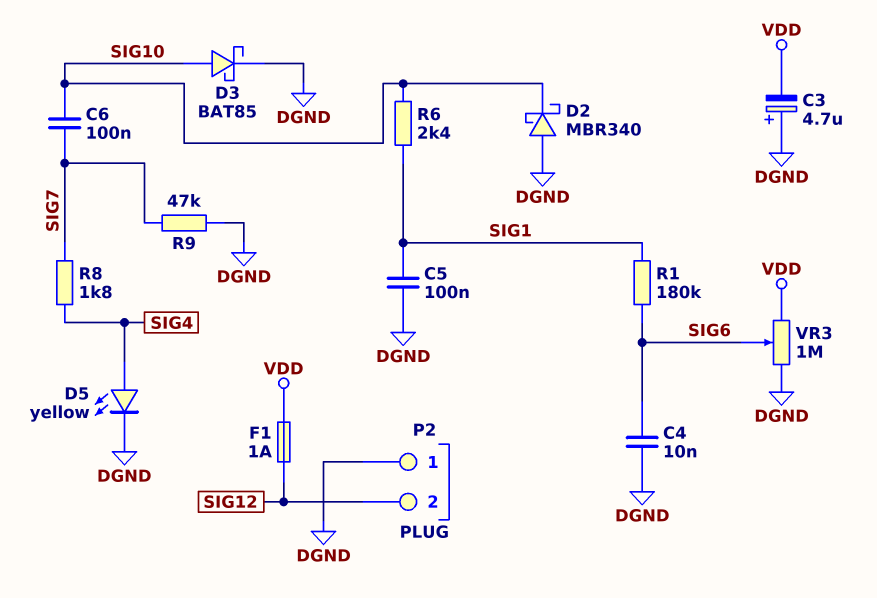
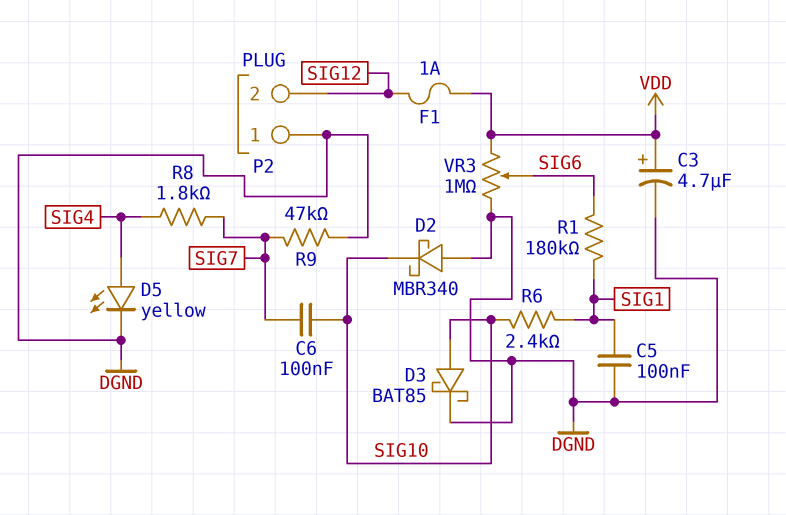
C3: 4.7uF (plus DGND, minus VDD) -> 4.7uF (plus VDD, minus DGND)
C4: 10nF (DGND, SIG6) -> none

